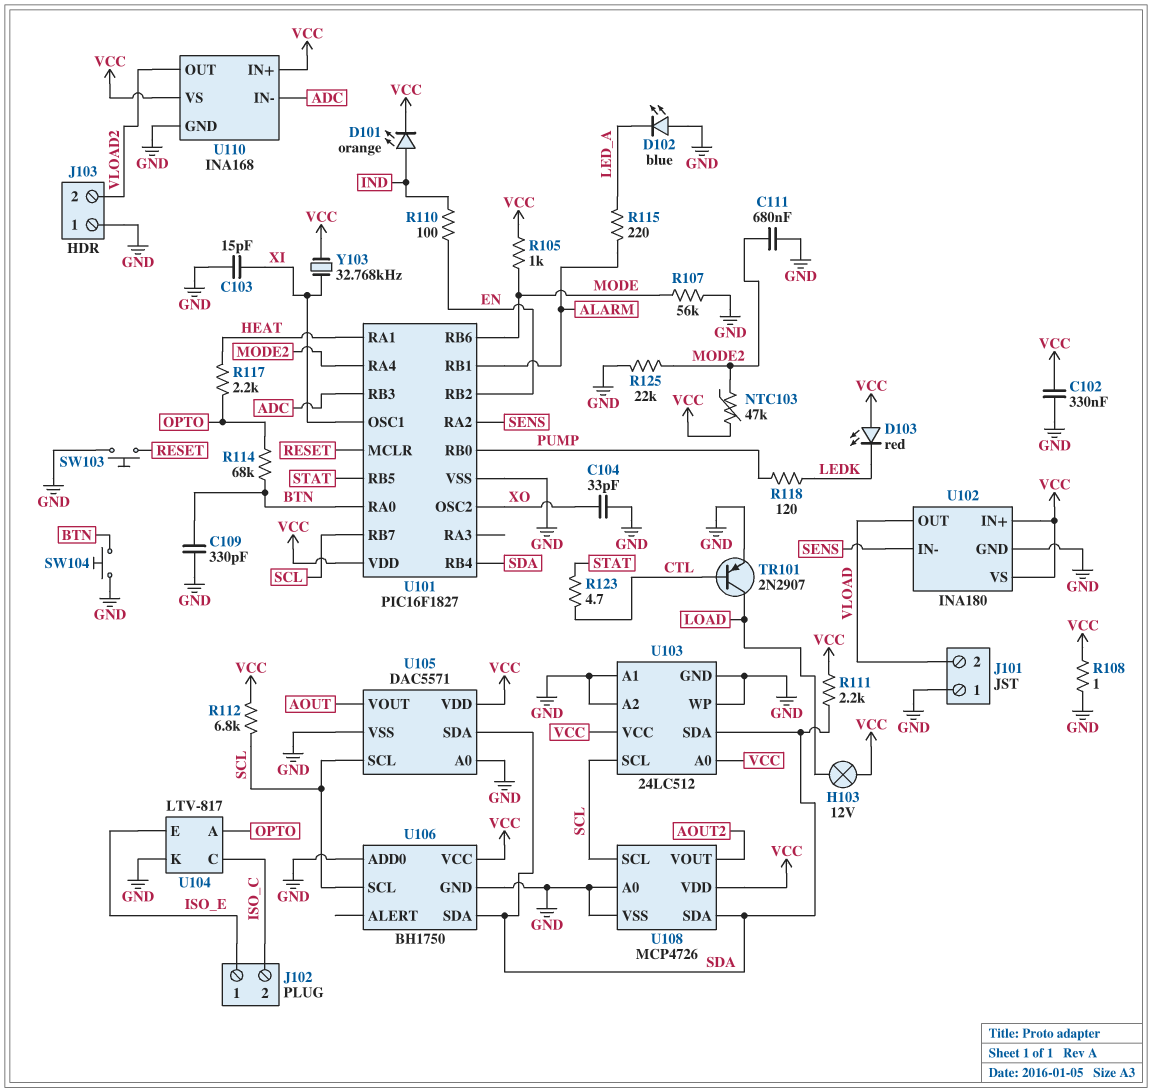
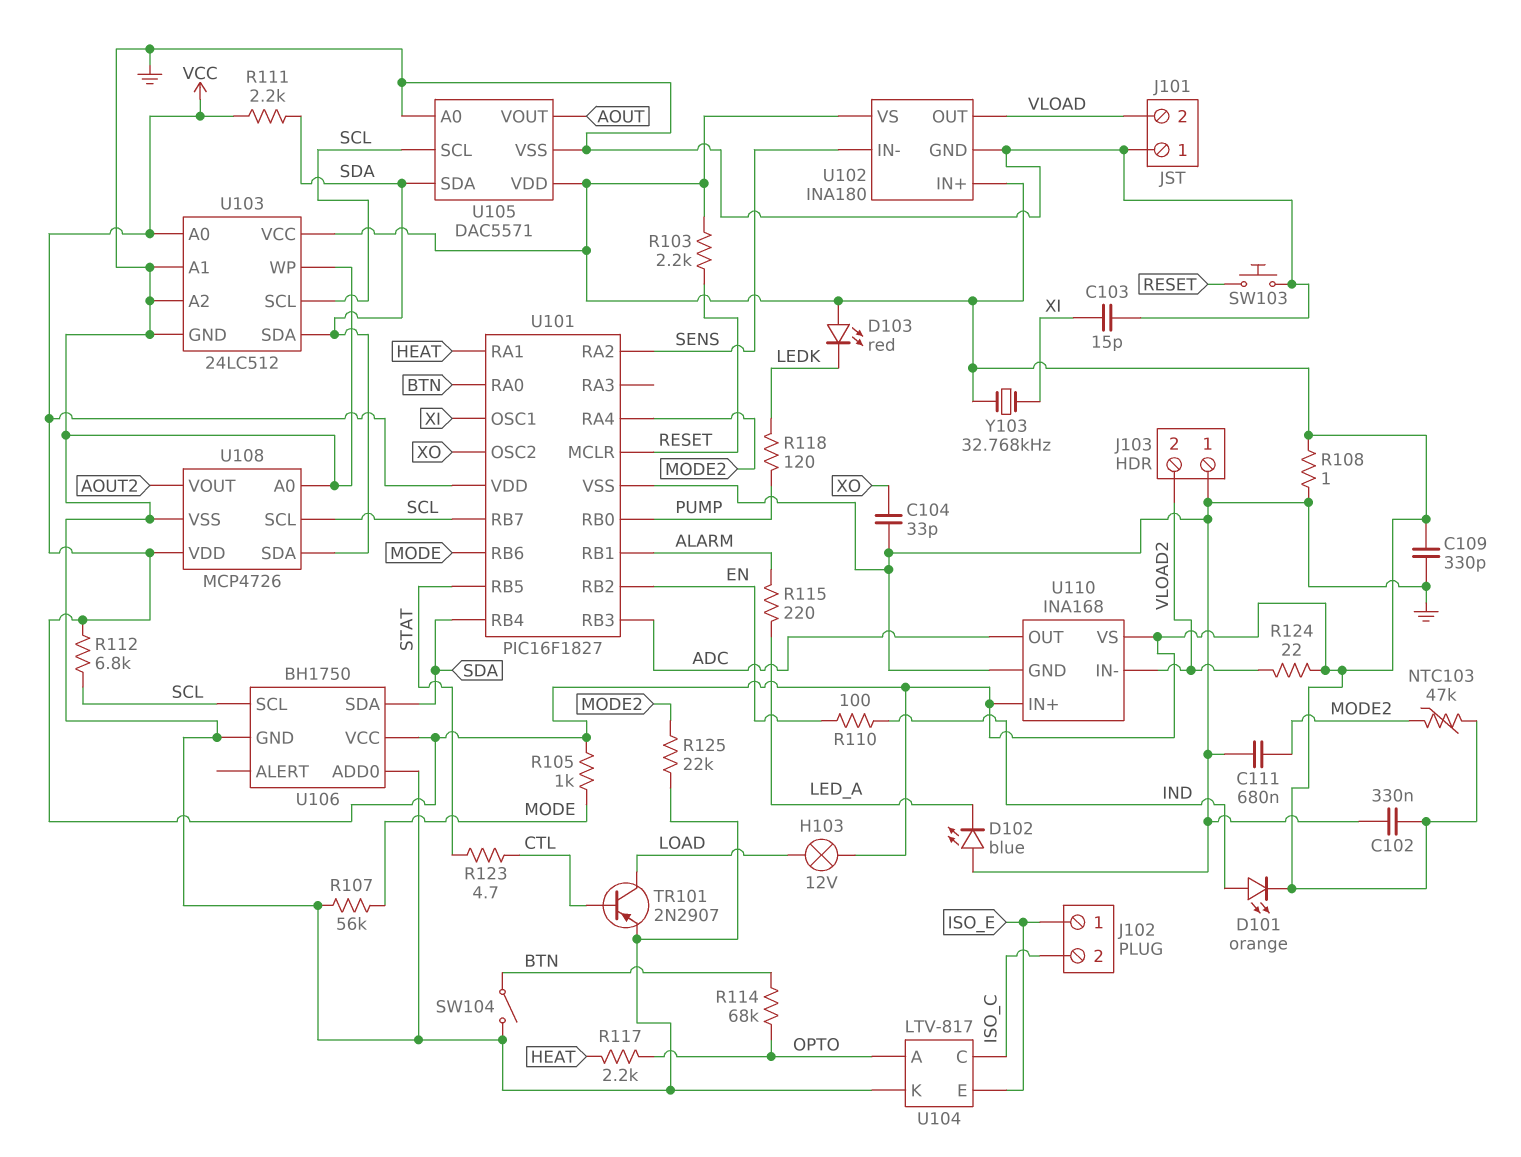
C109: 330pF (BTN, GND) -> 330pF (GND, VCC)
R103: none -> 2.2k (RESET, VCC)
R124: none -> 22 (VCC, VLOAD2)
SW104: button (BTN, GND) -> switch (BTN, GND)
U110 pin IN-: ADC -> VLOAD2
U110 pin OUT: VLOAD2 -> ADC

